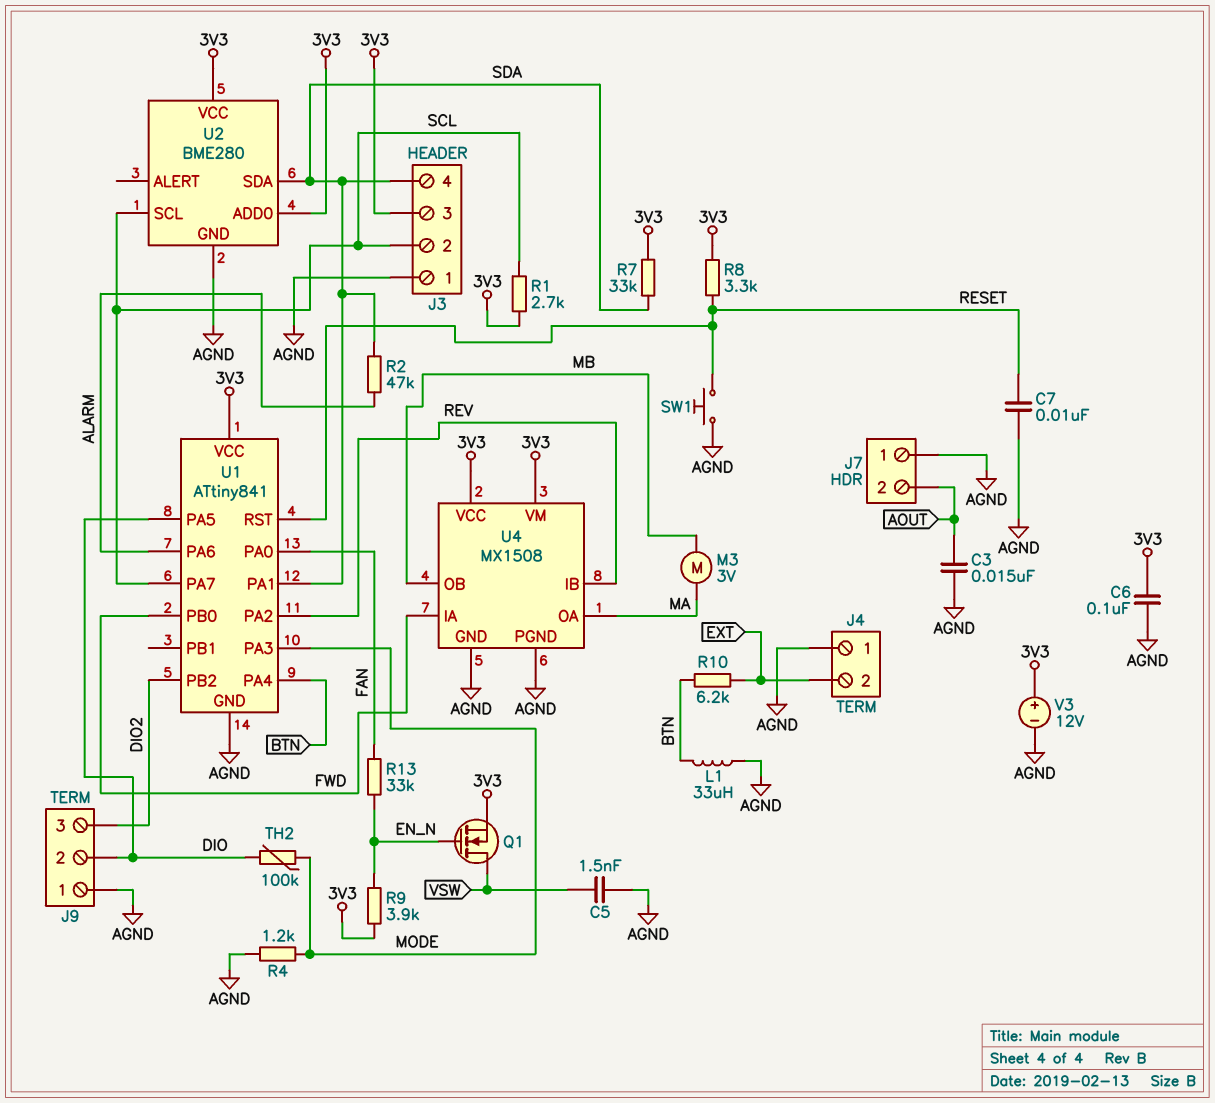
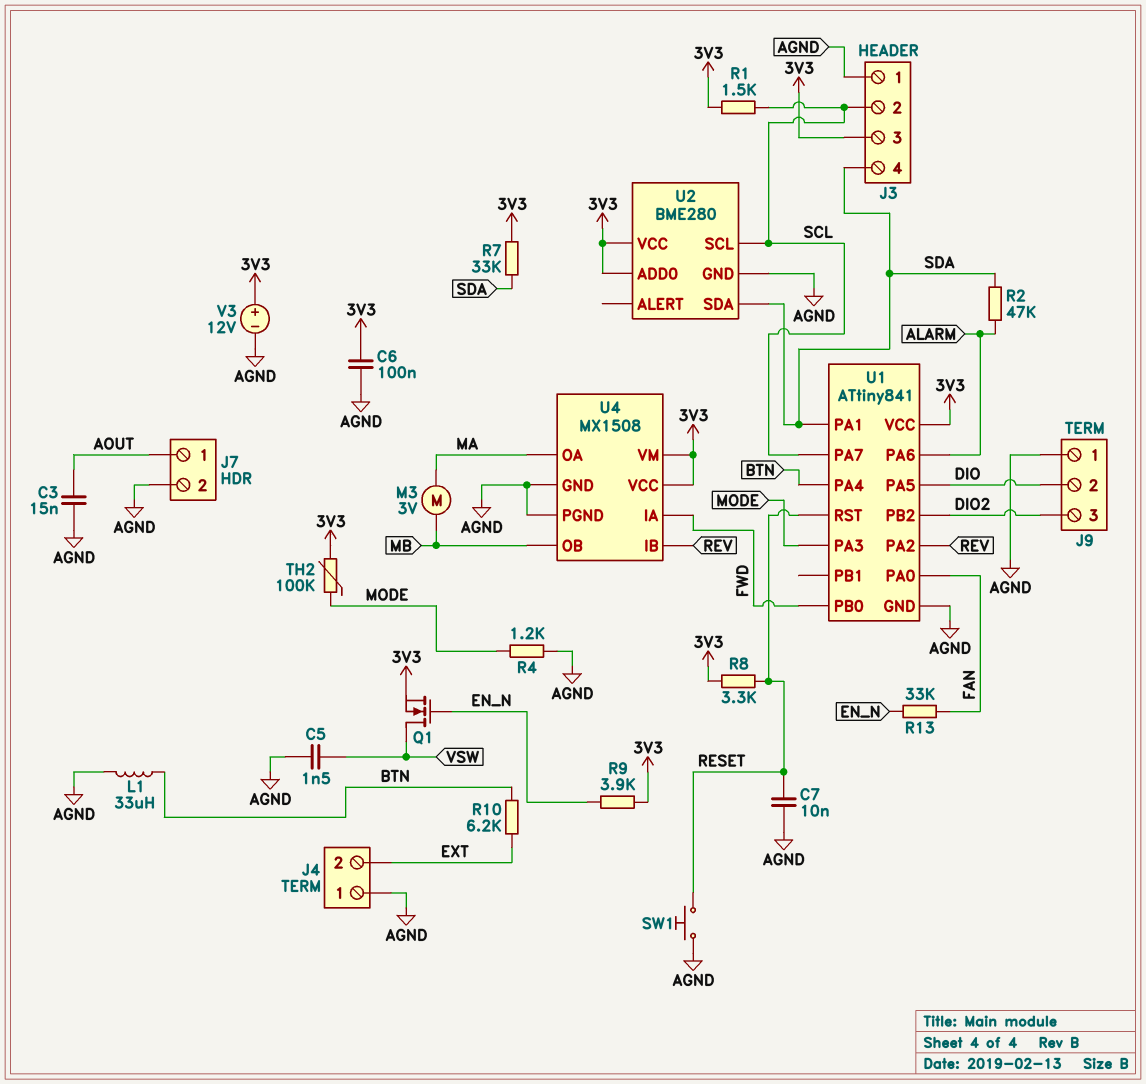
J7 pin 1: AGND -> AOUT
J7 pin 2: AOUT -> AGND
R1: 2.7k (3V3, SCL) -> 1.5k (3V3, SCL)
TH2: 100k (DIO, MODE) -> 100k (3V3, MODE)

